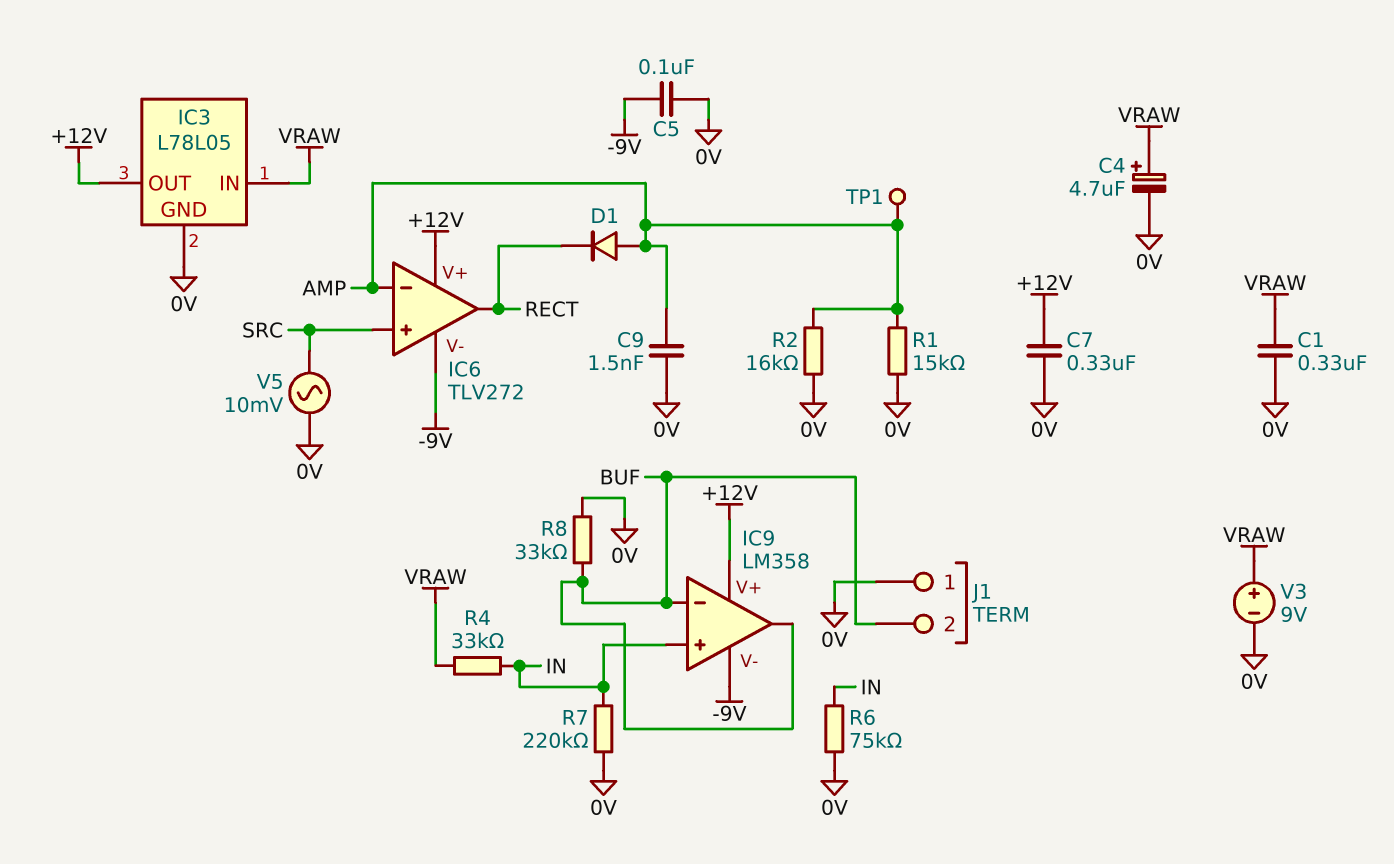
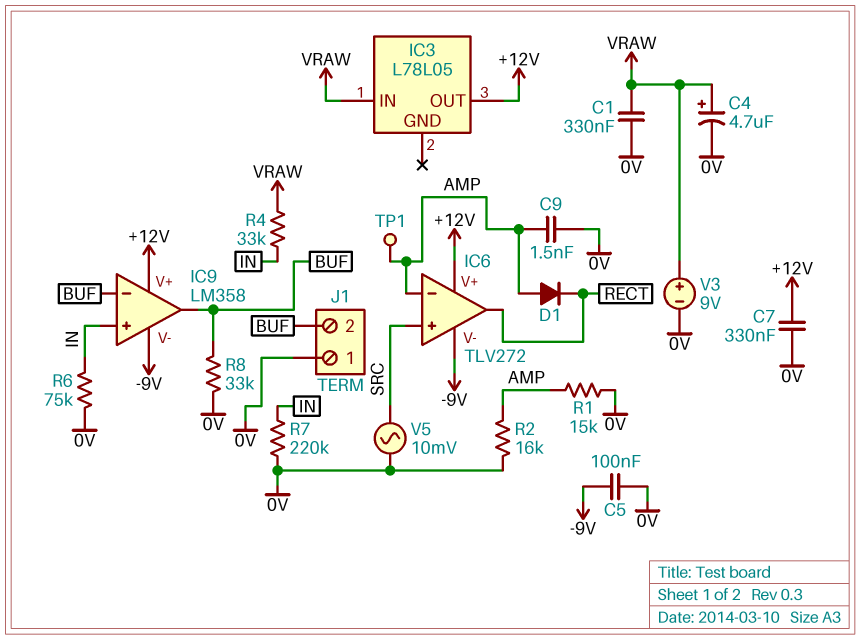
IC3 pin GND: 0V -> none

